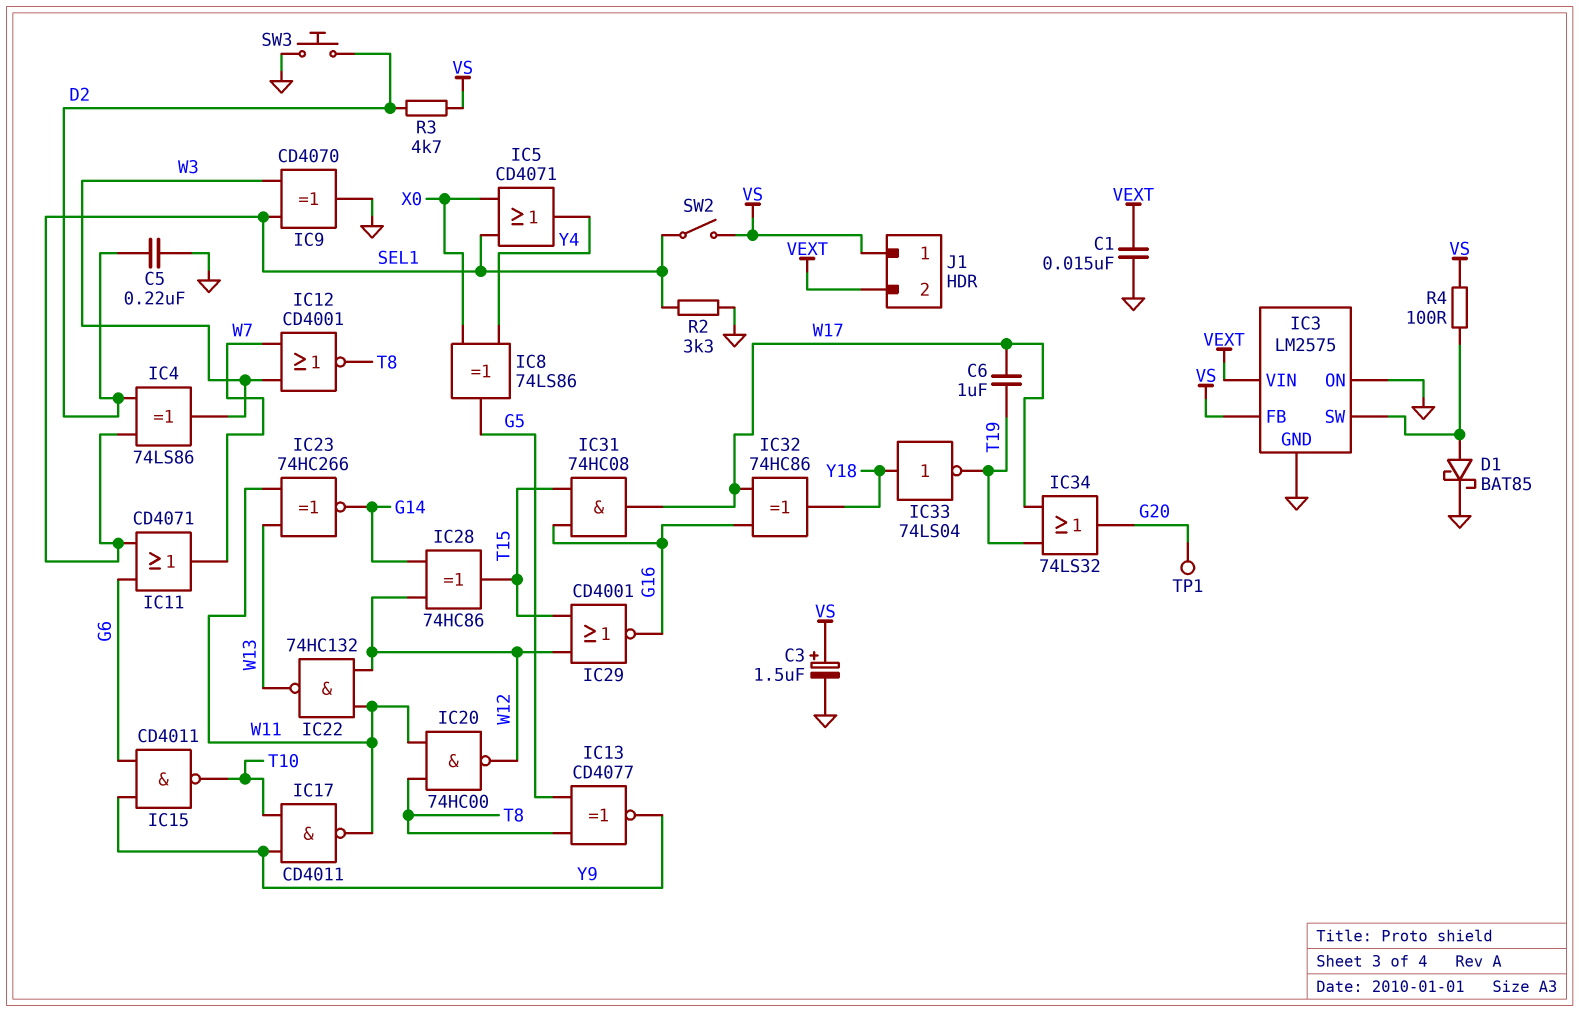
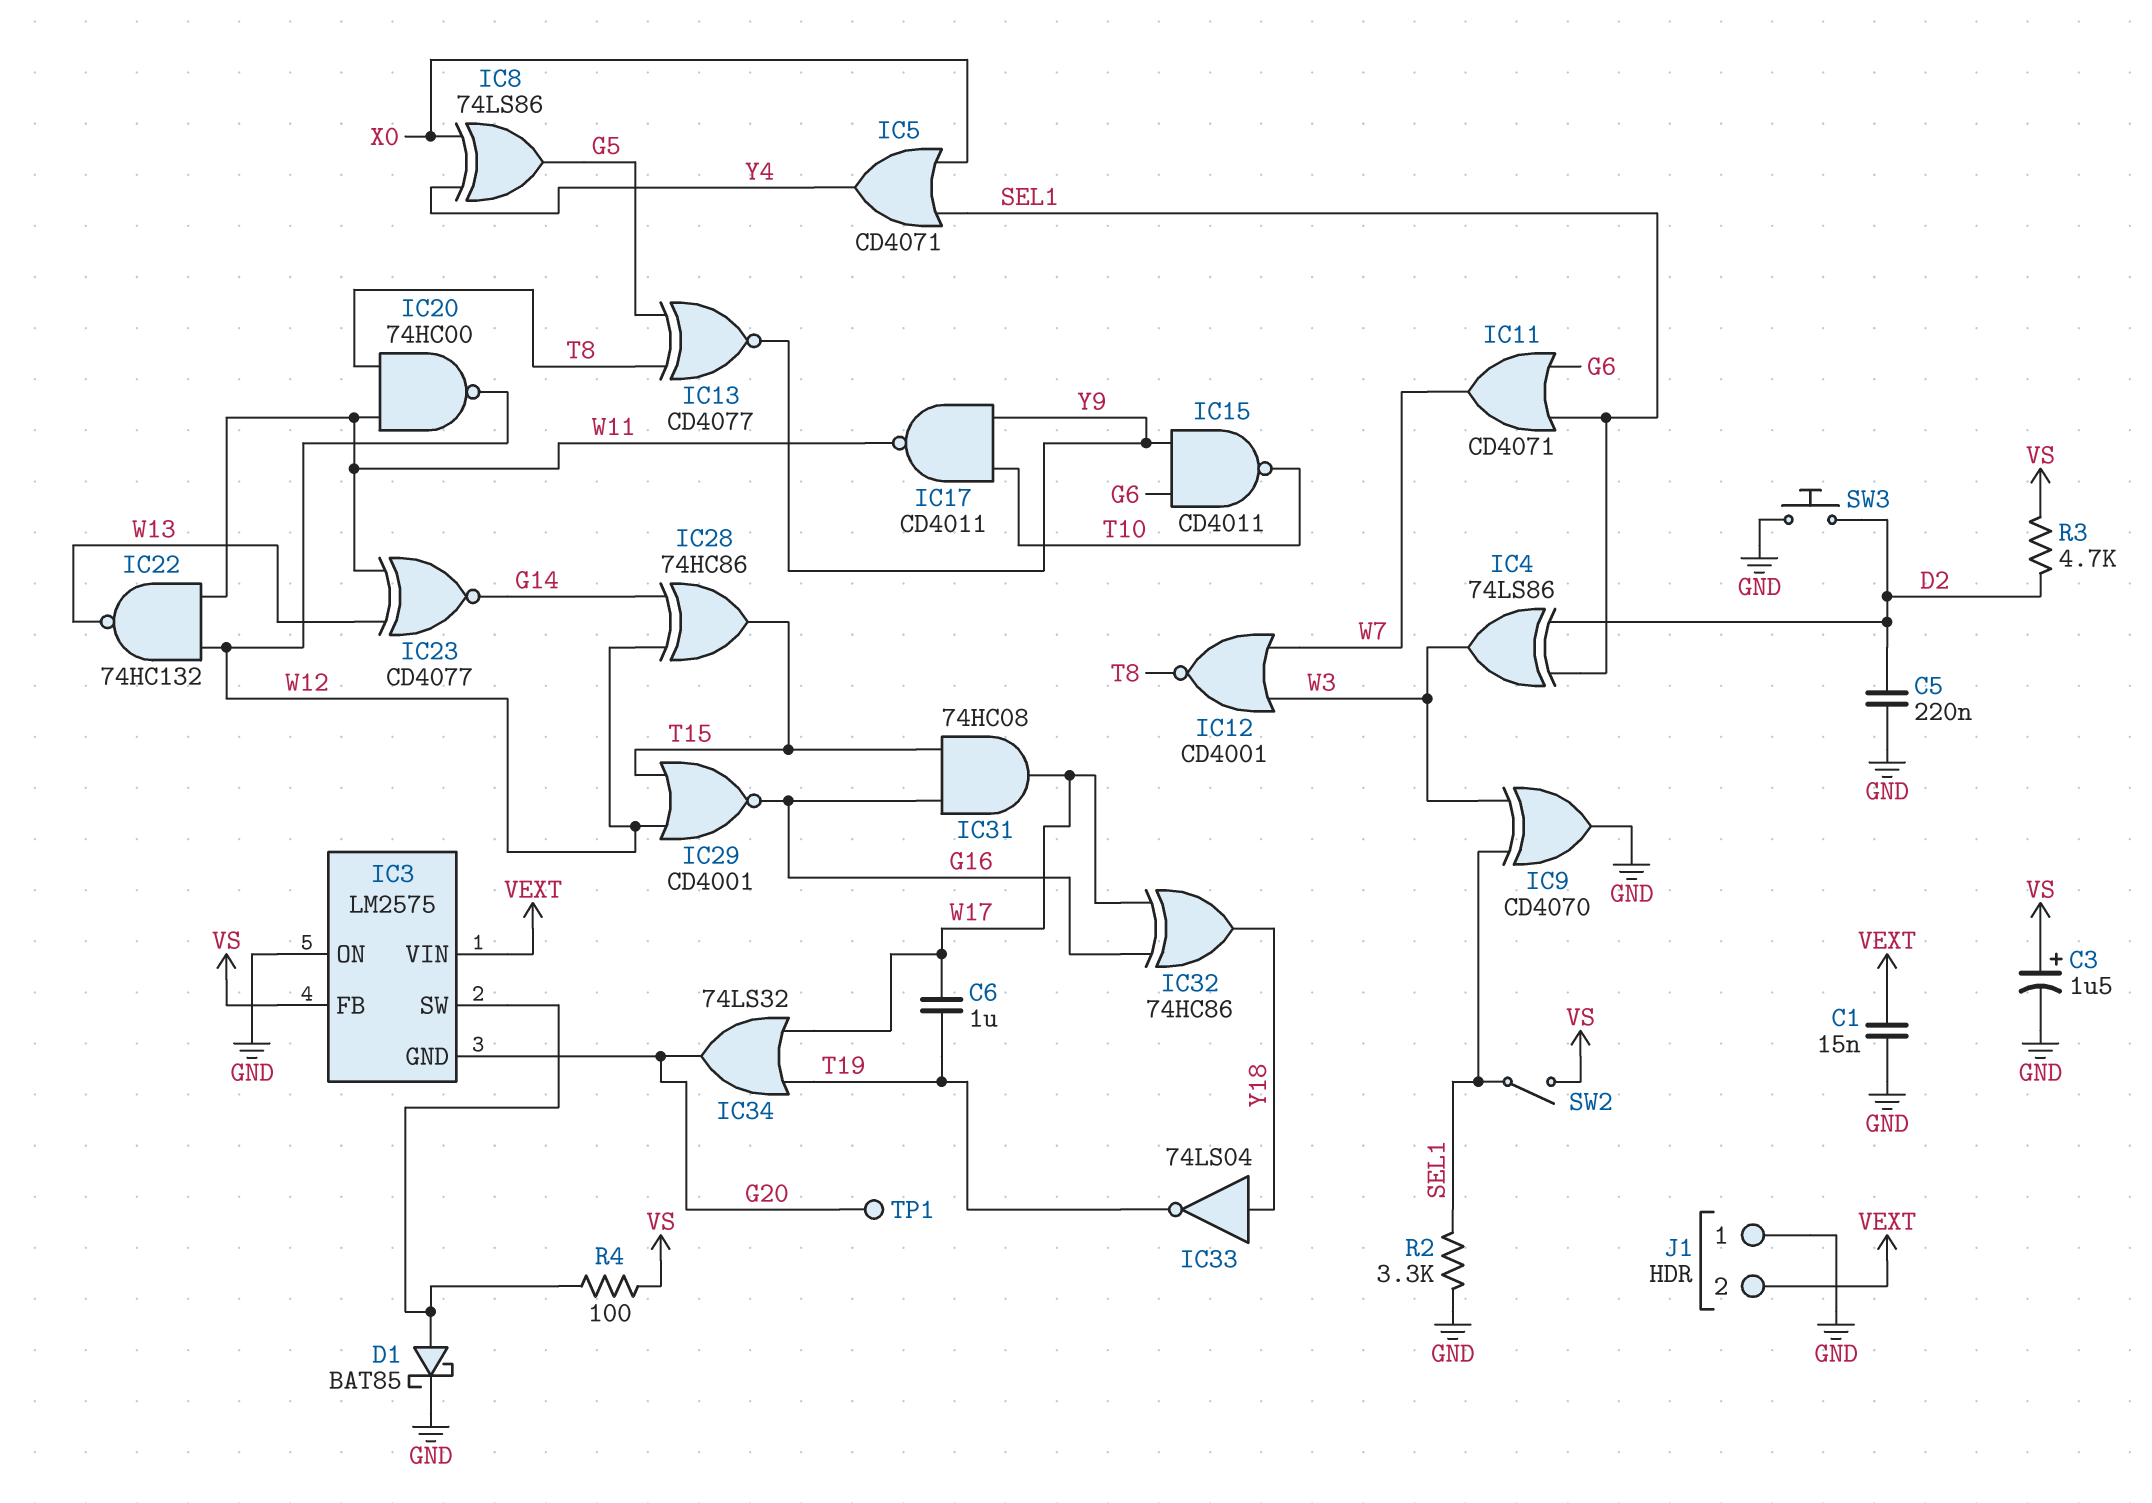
IC3 pin GND: GND -> G20
IC23: XNOR 74HC266 (in W11, in W13, out G14) -> XNOR CD4077 (in W11, in W13, out G14)
J1 pin 1: VS -> GND

